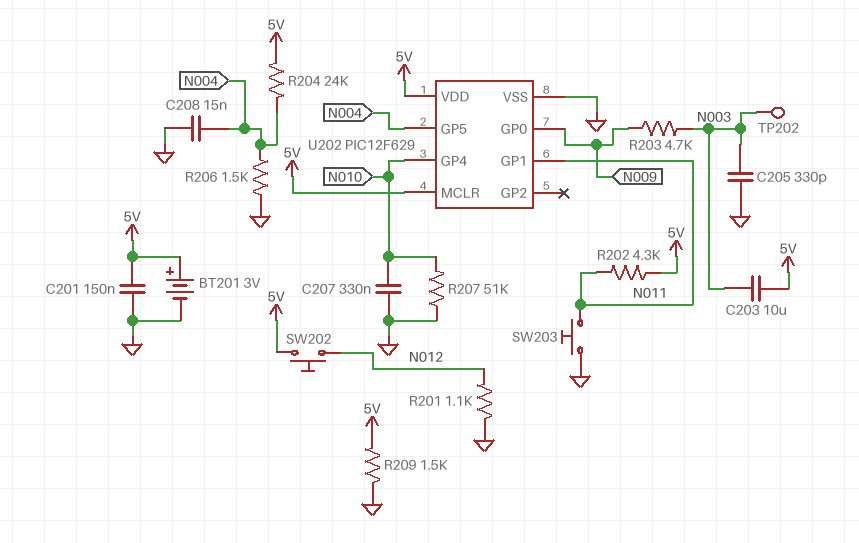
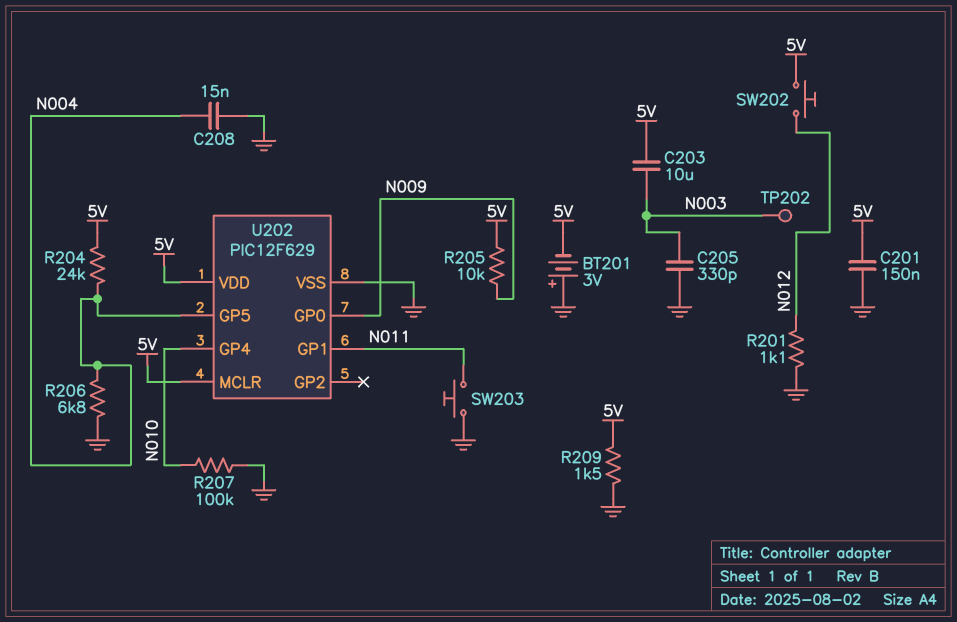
BT201: 3V (plus 5V, minus GND) -> 3V (plus GND, minus 5V)
C207: 330nF (GND, N010) -> none
R202: 4.3k (5V, N011) -> none
R203: 4.7k (N003, N009) -> none
R205: none -> 10k (5V, N009)
R206: 1.5k (GND, N004) -> 6.8k (GND, N004)
R207: 51k (GND, N010) -> 100k (GND, N010)

